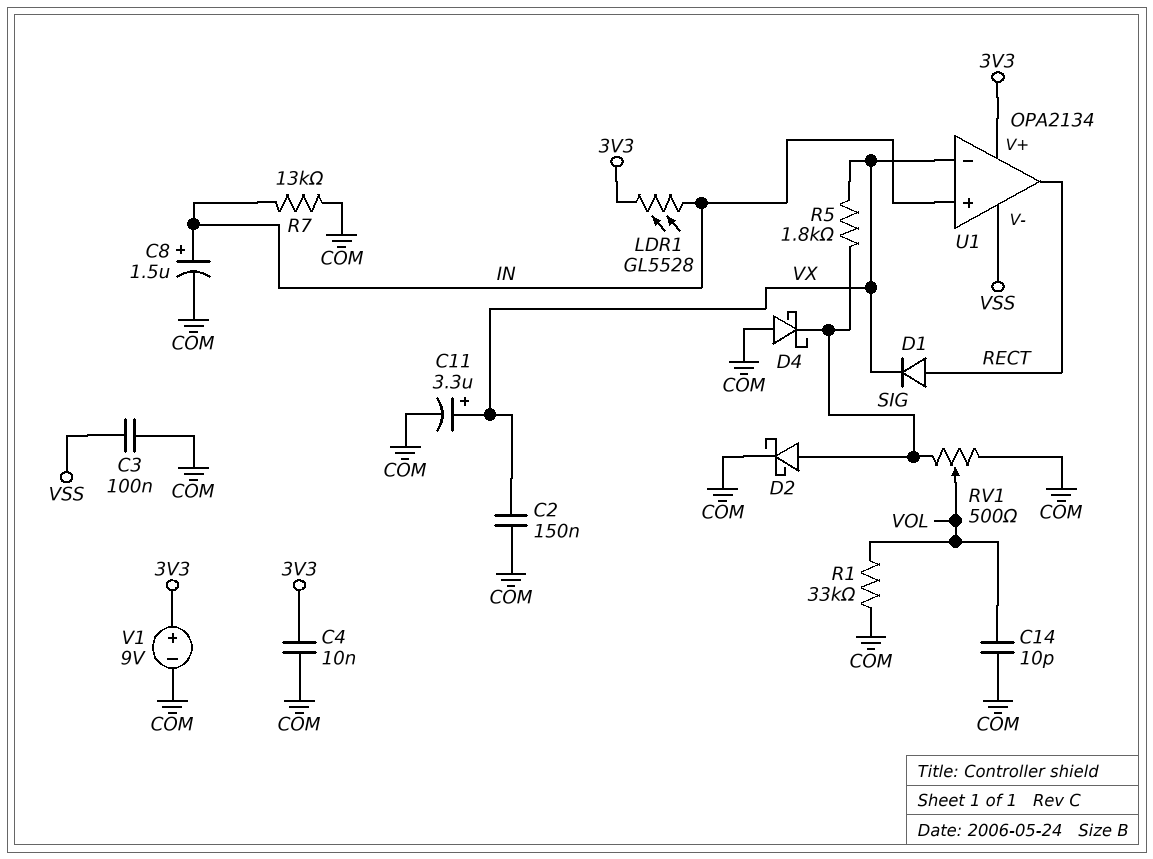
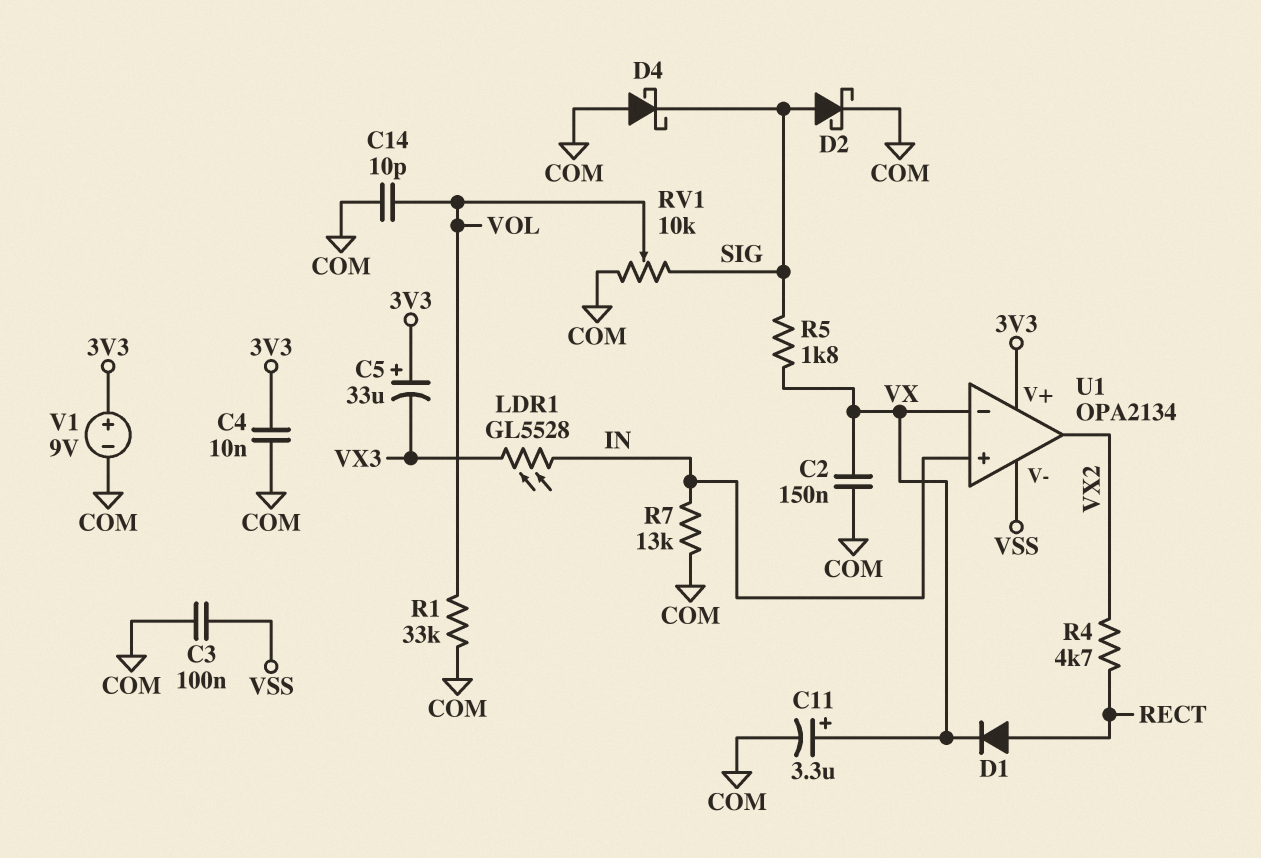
C5: none -> 33uF (plus 3V3, minus VX3)
C8: 1.5uF (plus IN, minus COM) -> none
LDR1: GL5528 (3V3, IN) -> GL5528 (IN, VX3)
R4: none -> 4.7k (RECT, VX2)
RV1: 500 (COM, SIG, wiper VOL) -> 10k (COM, SIG, wiper VOL)
U1 pin out: RECT -> VX2

